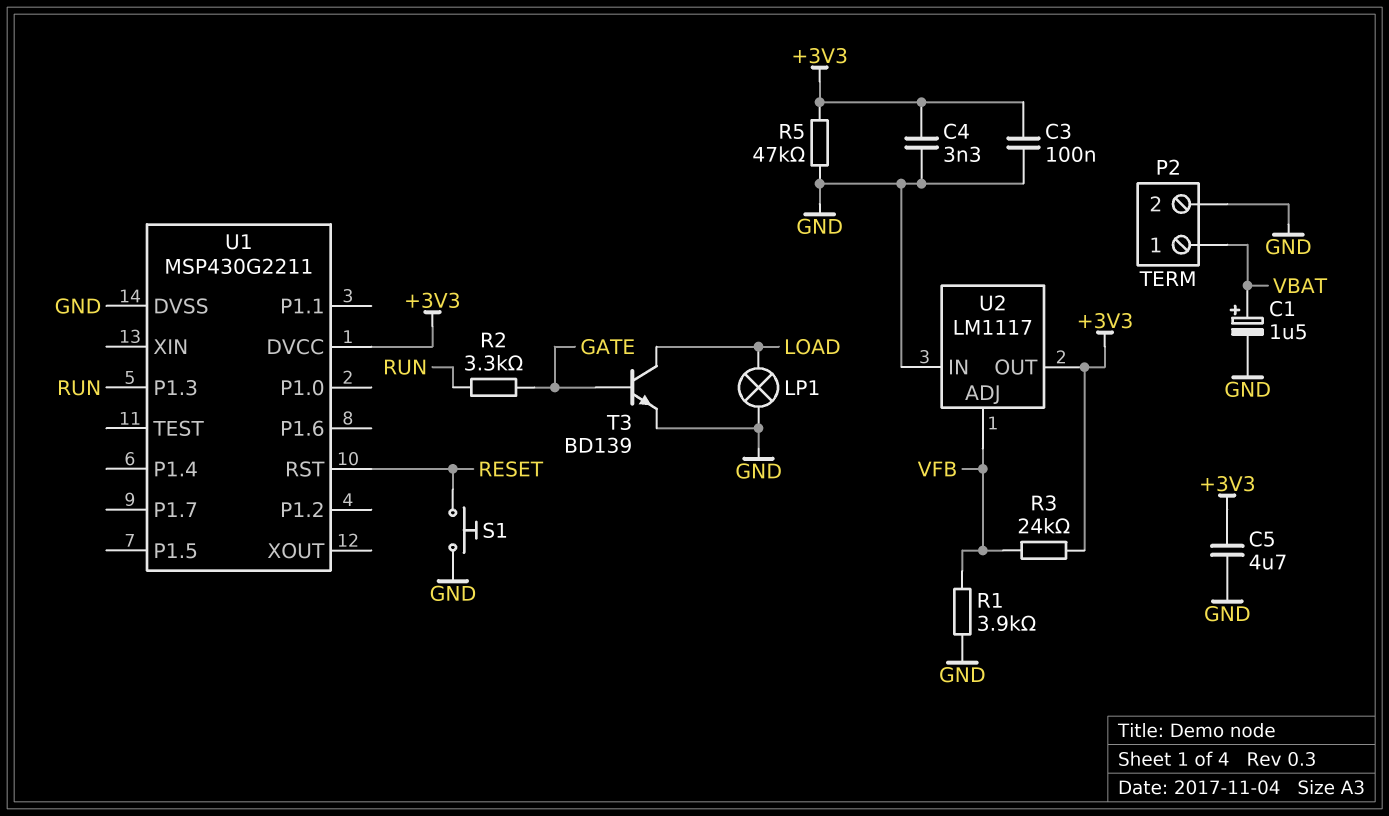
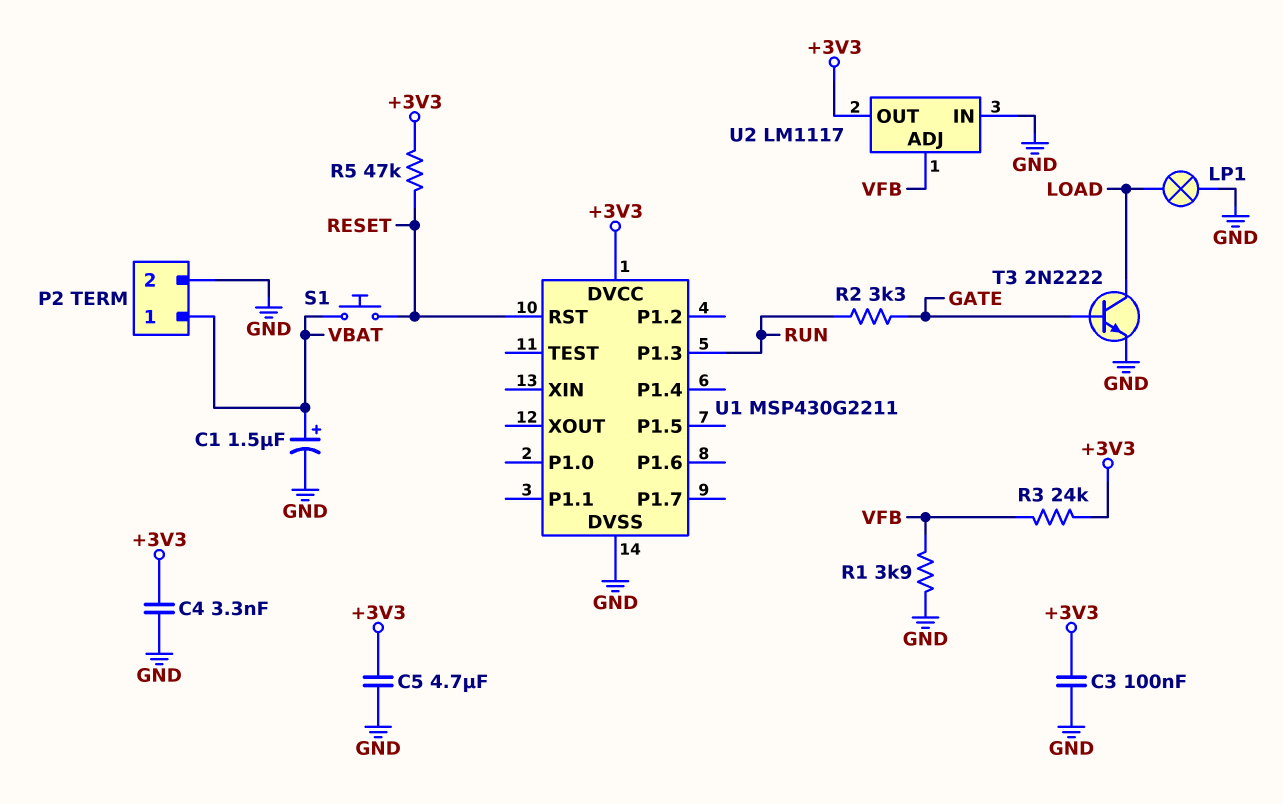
R5: 47k (+3V3, GND) -> 47k (+3V3, RESET)
S1: button (GND, RESET) -> button (RESET, VBAT)
T3: NPN BD139 (B GATE, C LOAD, E GND) -> NPN 2N2222 (B GATE, C LOAD, E GND)

